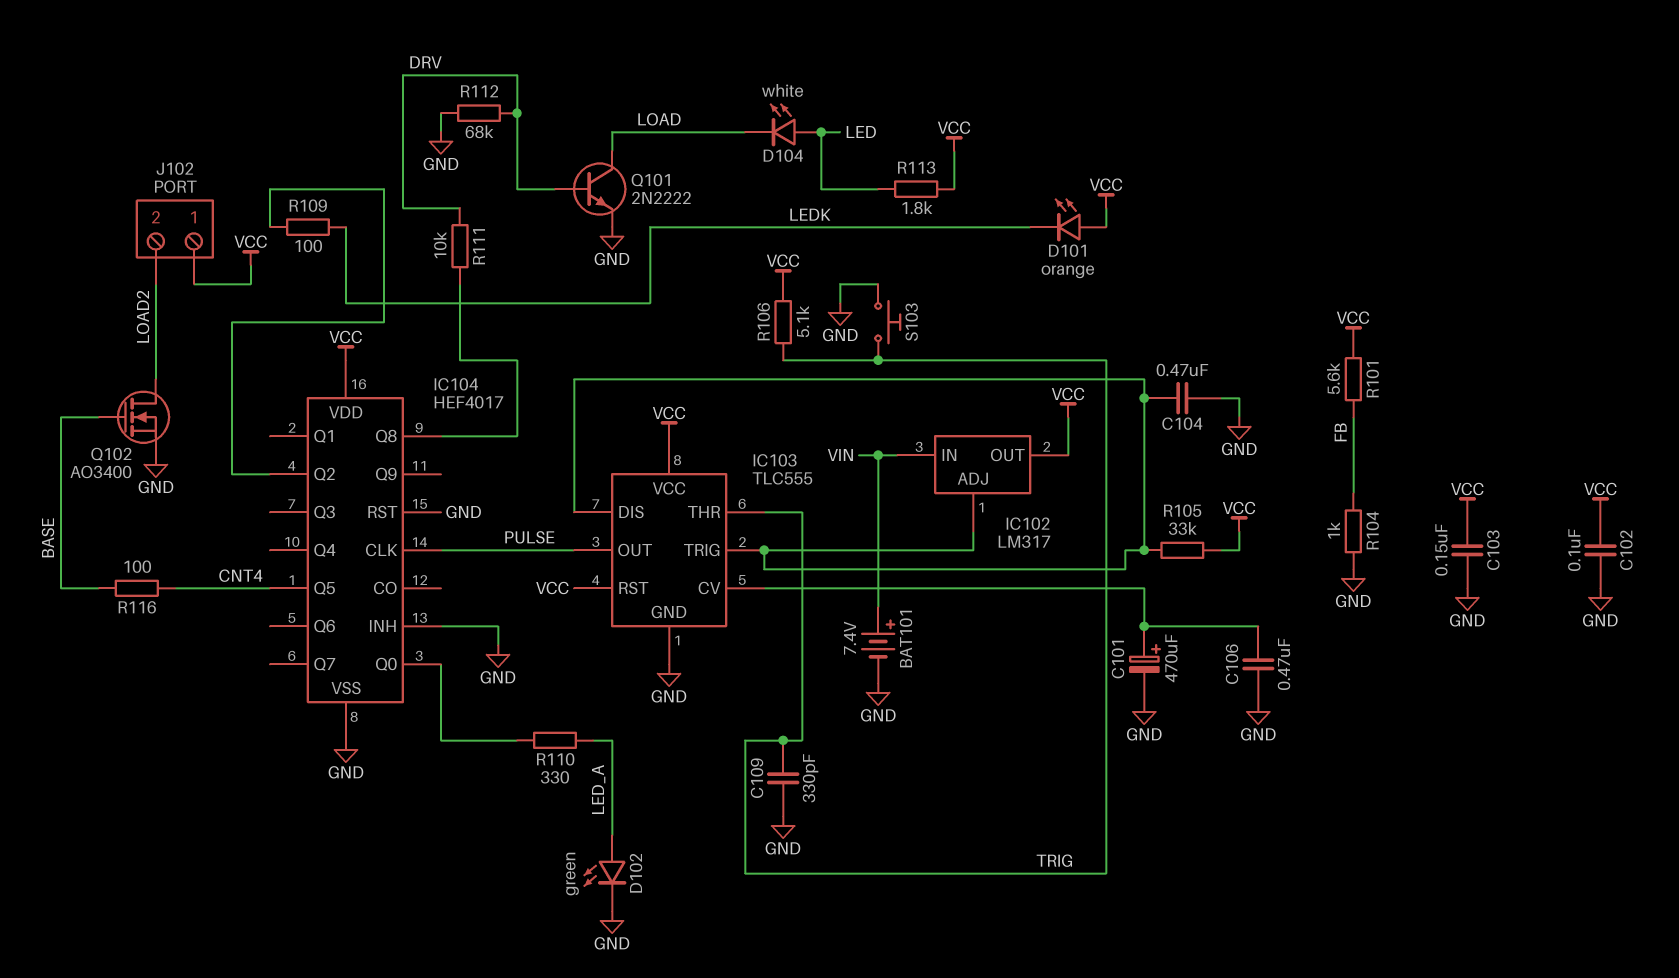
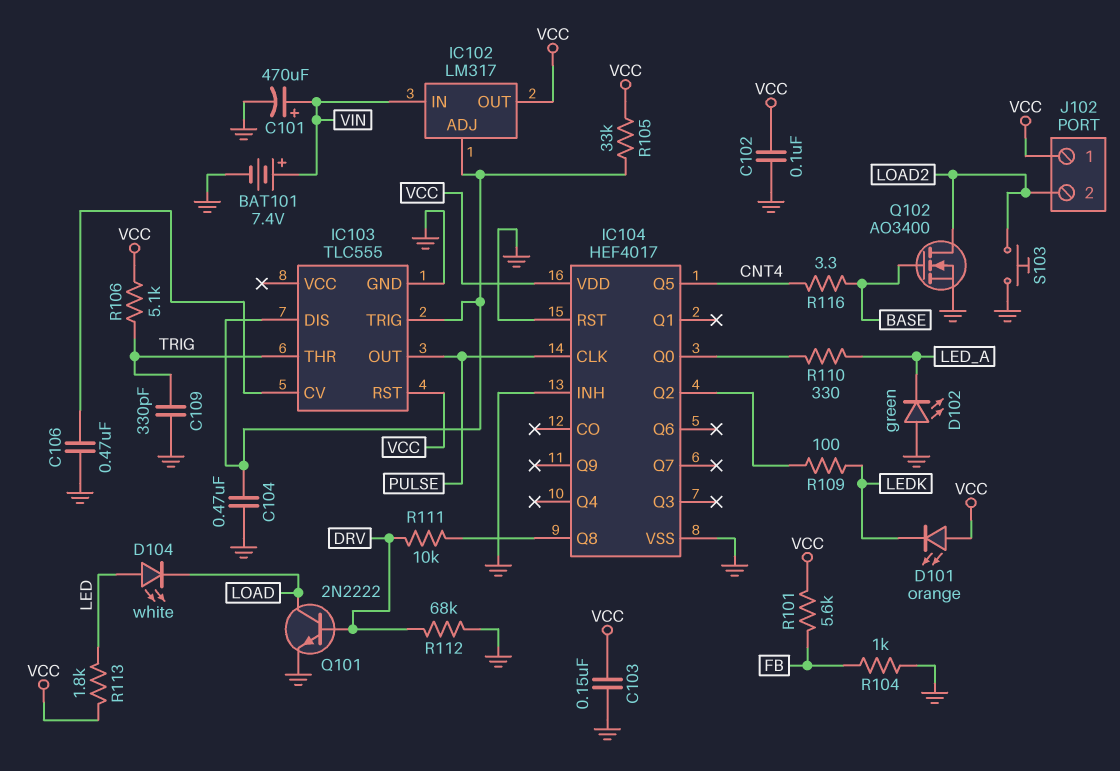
C101: 470uF (plus IC103/CV, minus GND) -> 470uF (plus VIN, minus GND)
D102: LED green (A LED_A, K GND) -> LED green (A GND, K LED_A)
IC103 pin VCC: VCC -> none
R116: 100 (BASE, CNT4) -> 3.3 (BASE, CNT4)
S103: button (GND, TRIG) -> button (GND, LOAD2)

